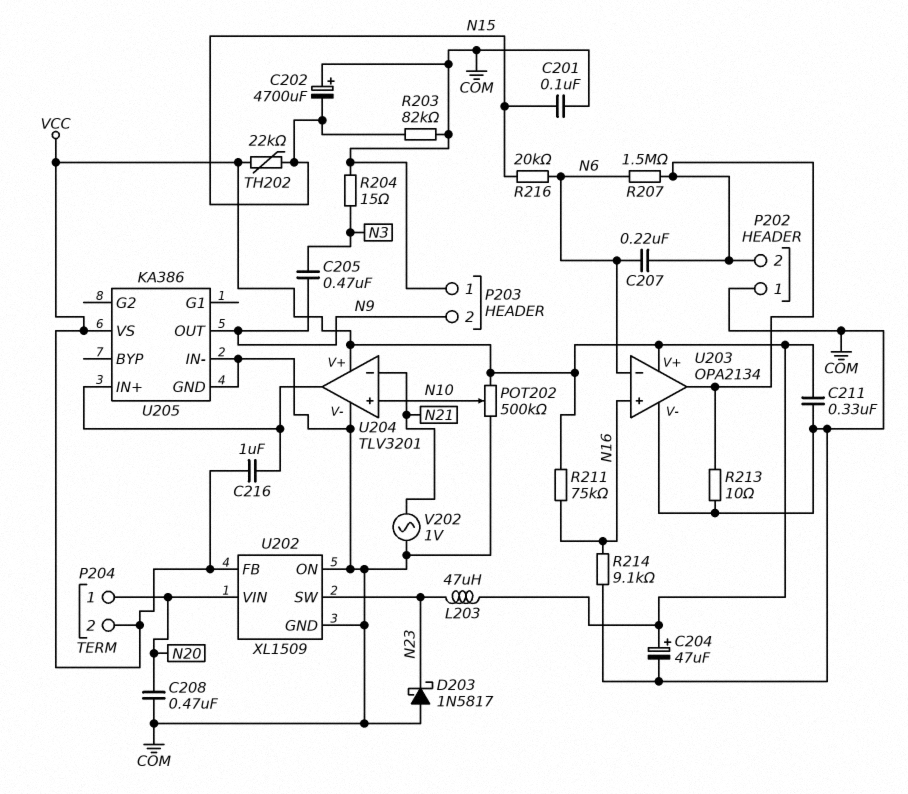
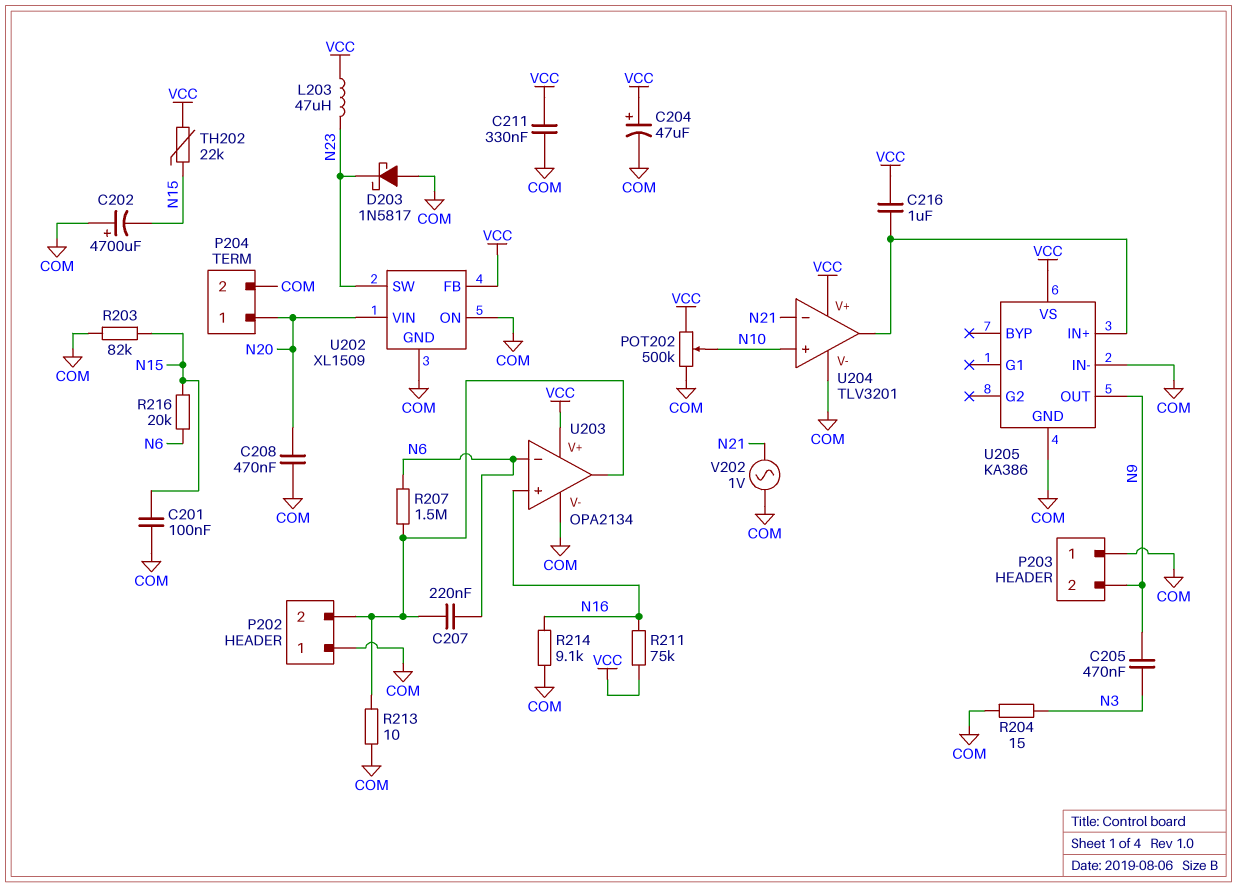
P204 pin 2: VCC -> COM

